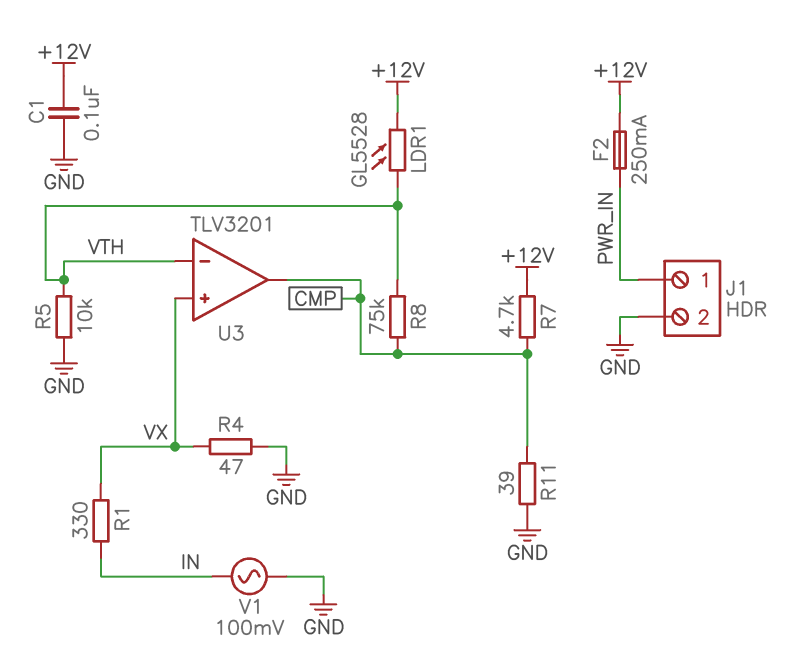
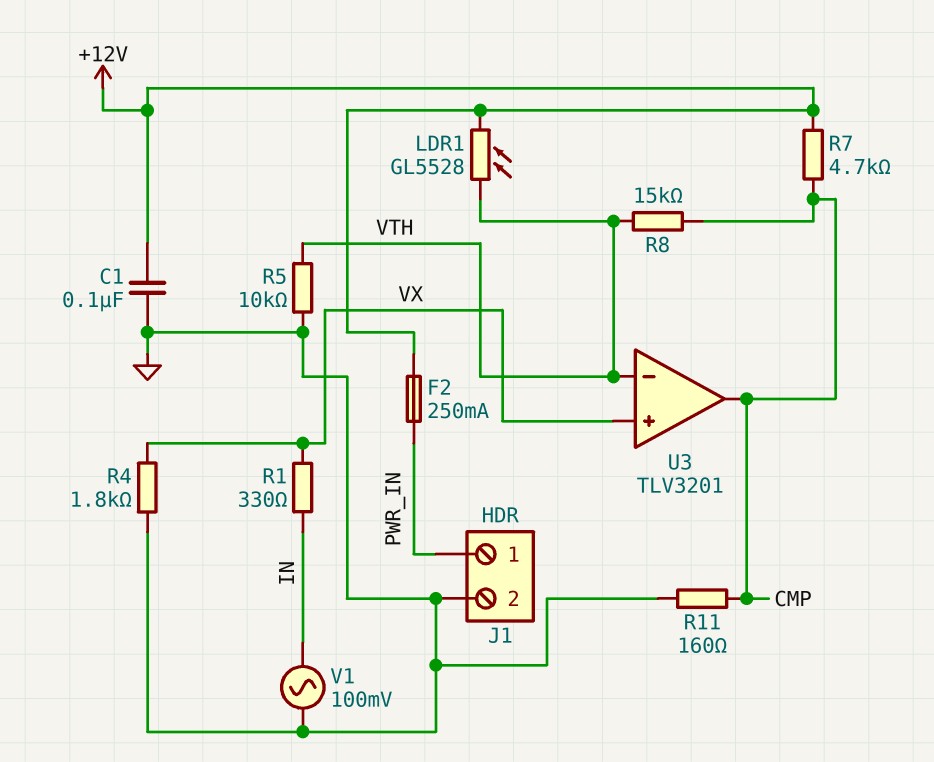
R4: 47 (GND, VX) -> 1.8k (GND, VX)
R8: 75k (CMP, VTH) -> 15k (CMP, VTH)
R11: 39 (CMP, GND) -> 160 (CMP, GND)

